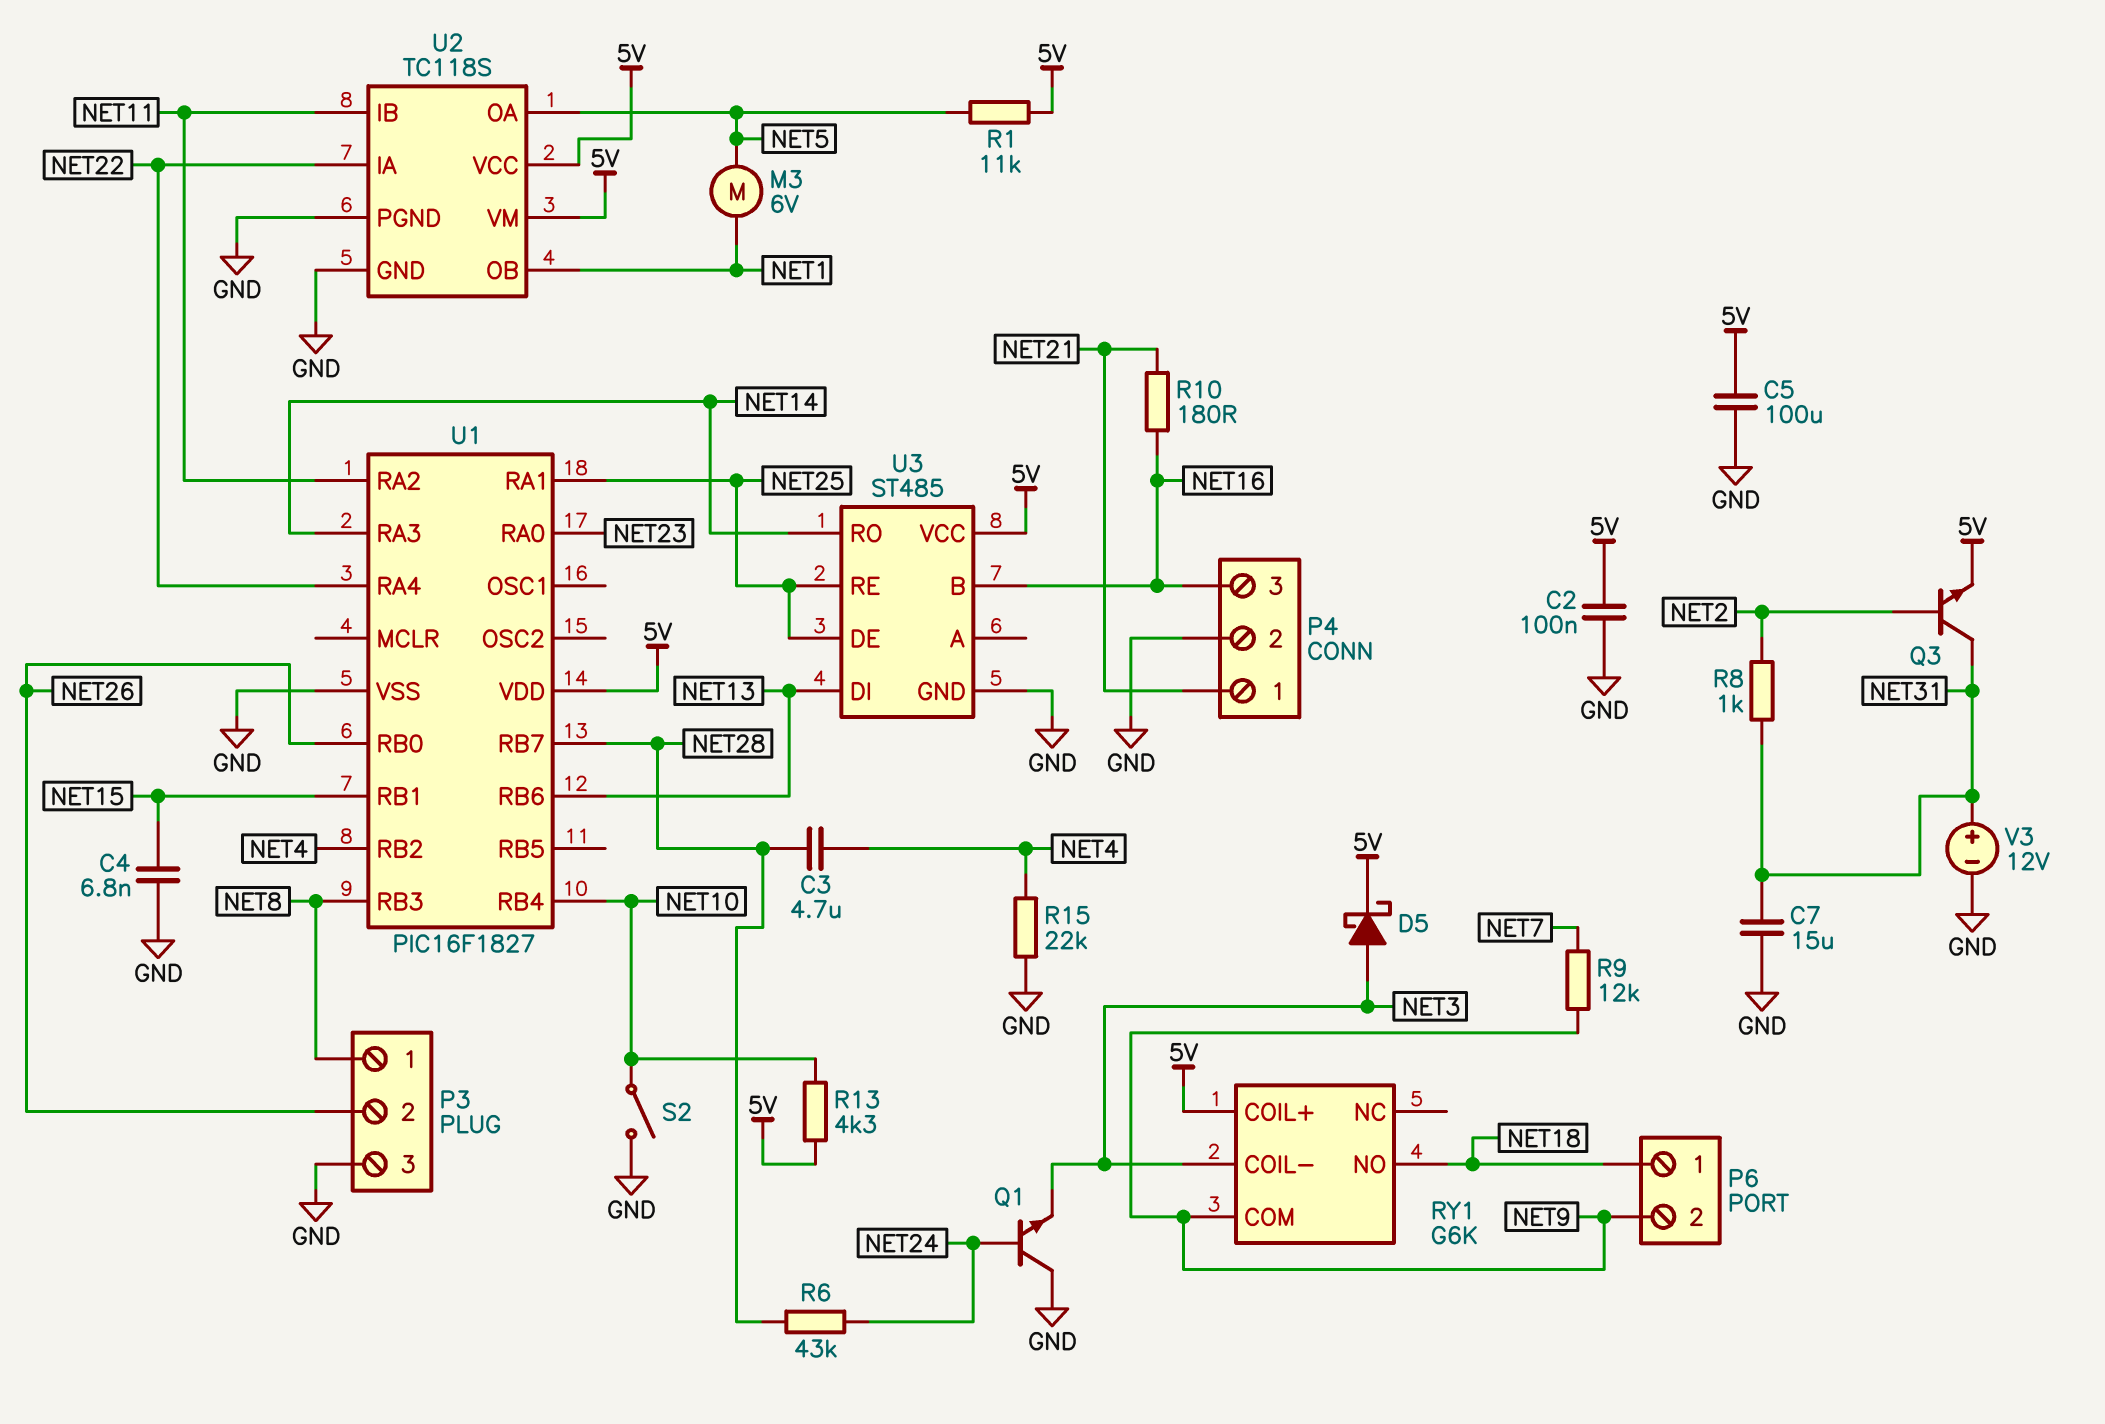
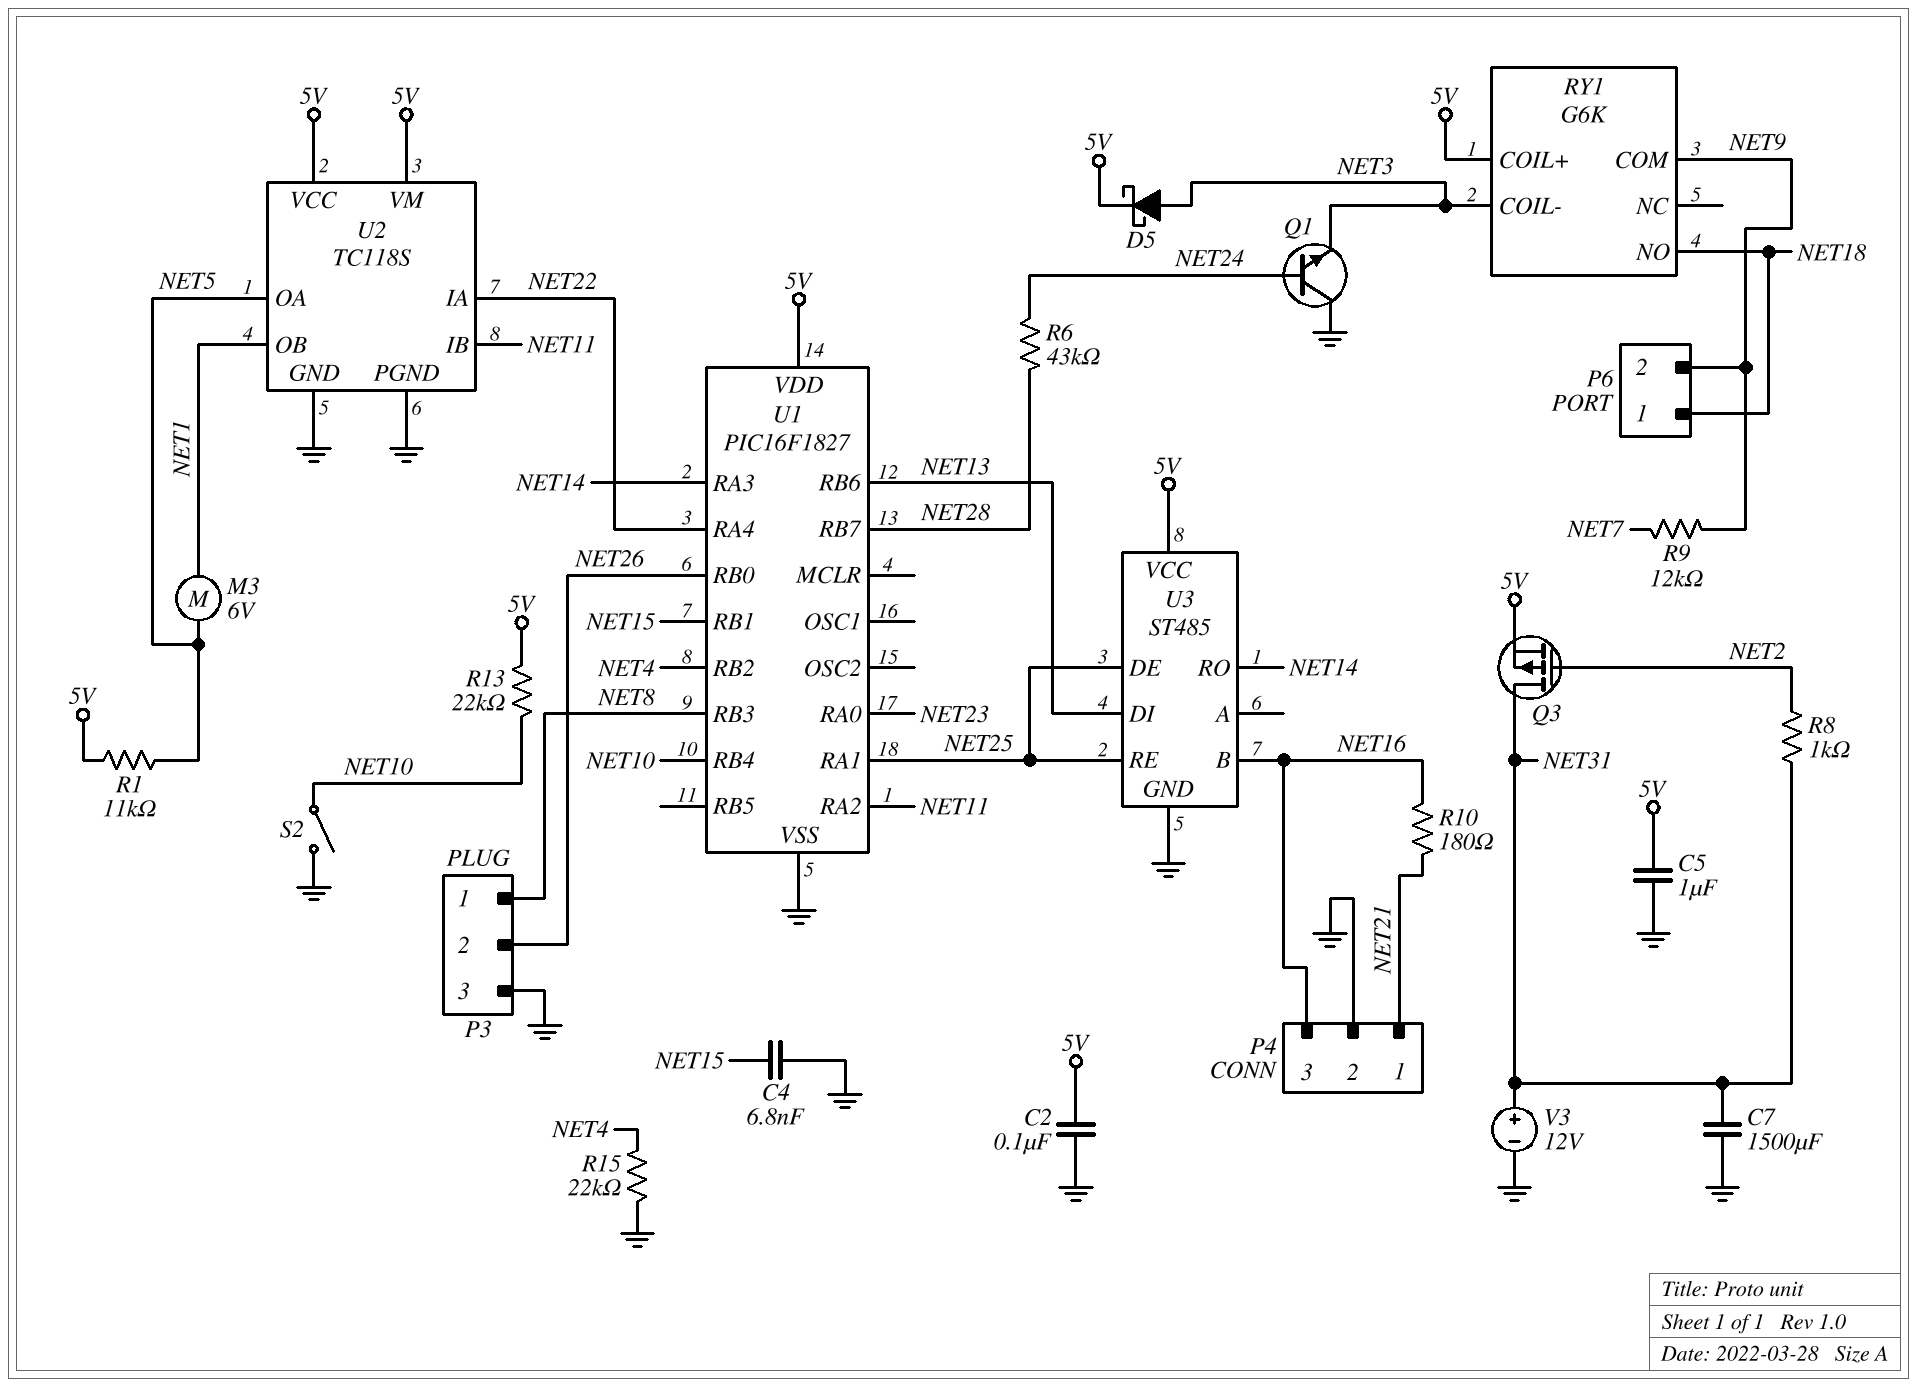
C3: 4.7uF (NET4, NET28) -> none
C5: 100uF (5V, GND) -> 1uF (5V, GND)
C7: 15uF (GND, NET31) -> 1500uF (GND, NET31)
Q3: NPN (B NET2, C NET31, E 5V) -> PMOS (G NET2, D NET31, S 5V)
R13: 4.3k (5V, NET10) -> 22k (5V, NET10)

